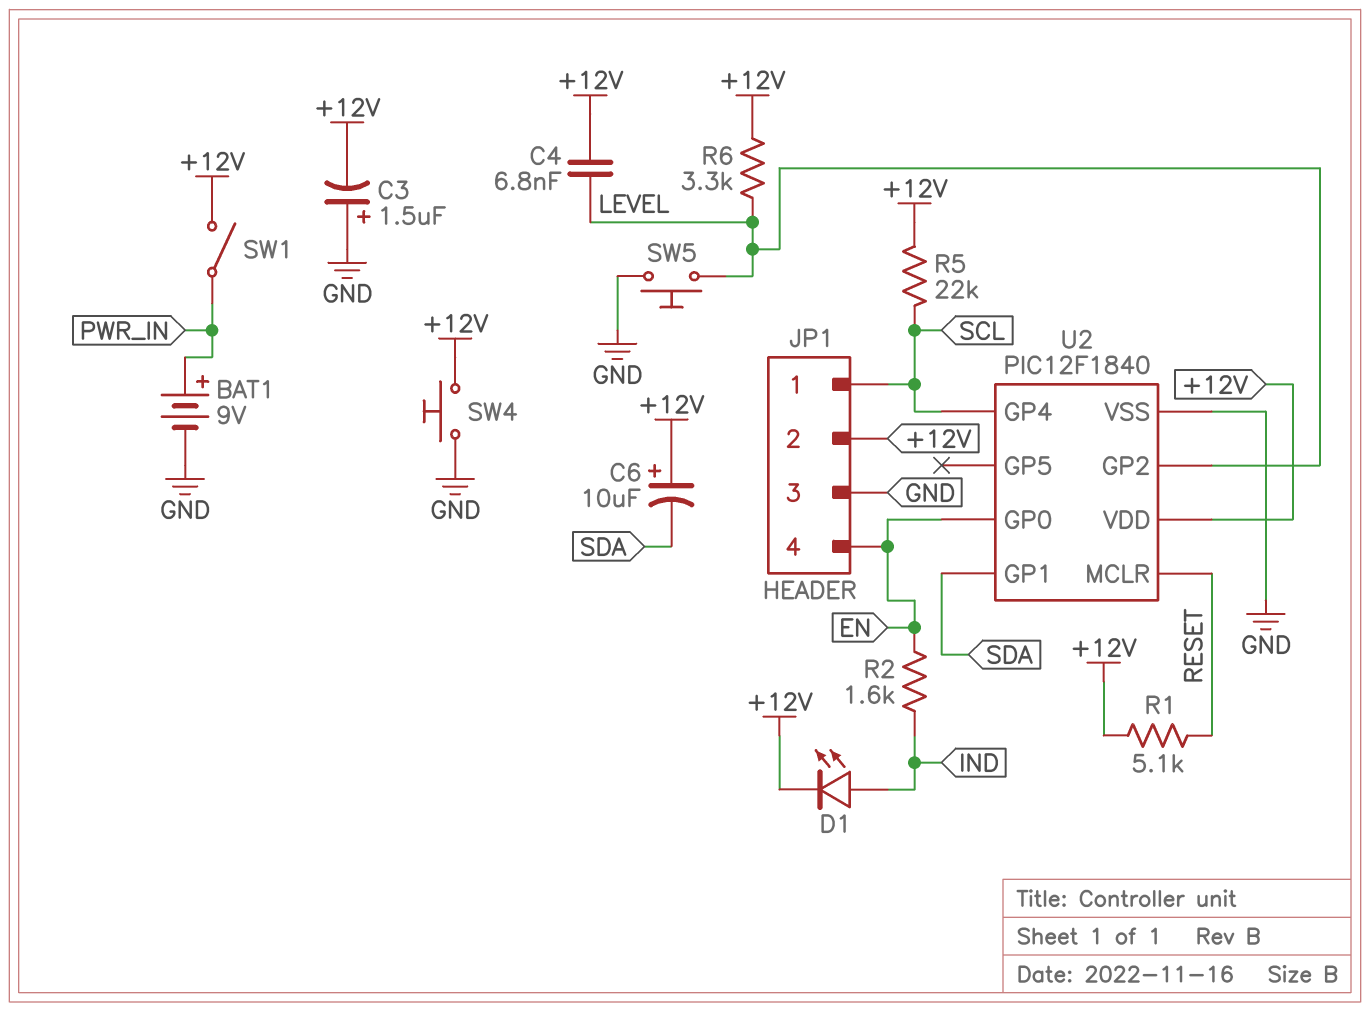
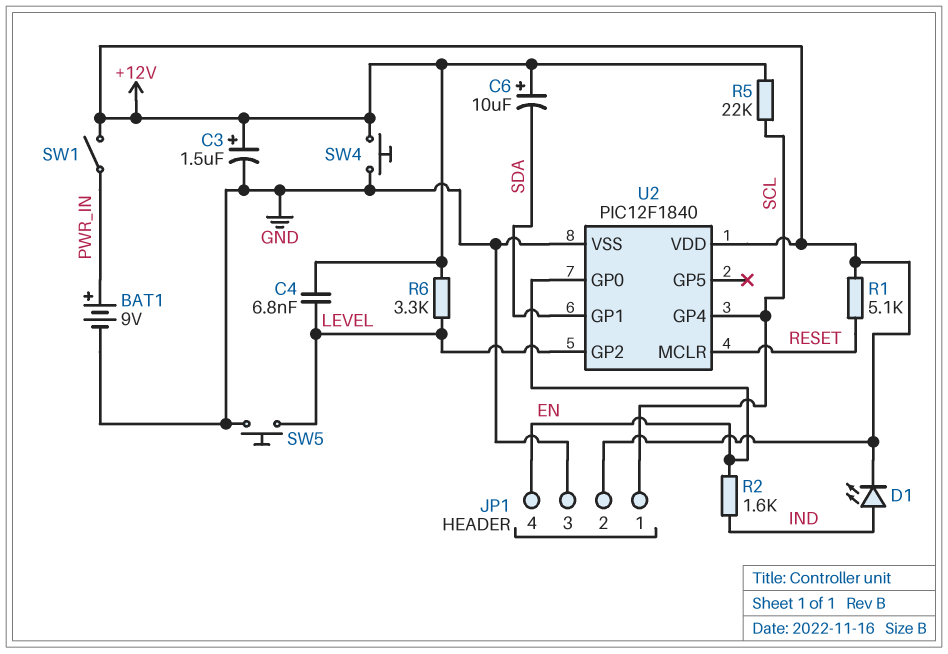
C3: 1.5uF (plus GND, minus +12V) -> 1.5uF (plus +12V, minus GND)

